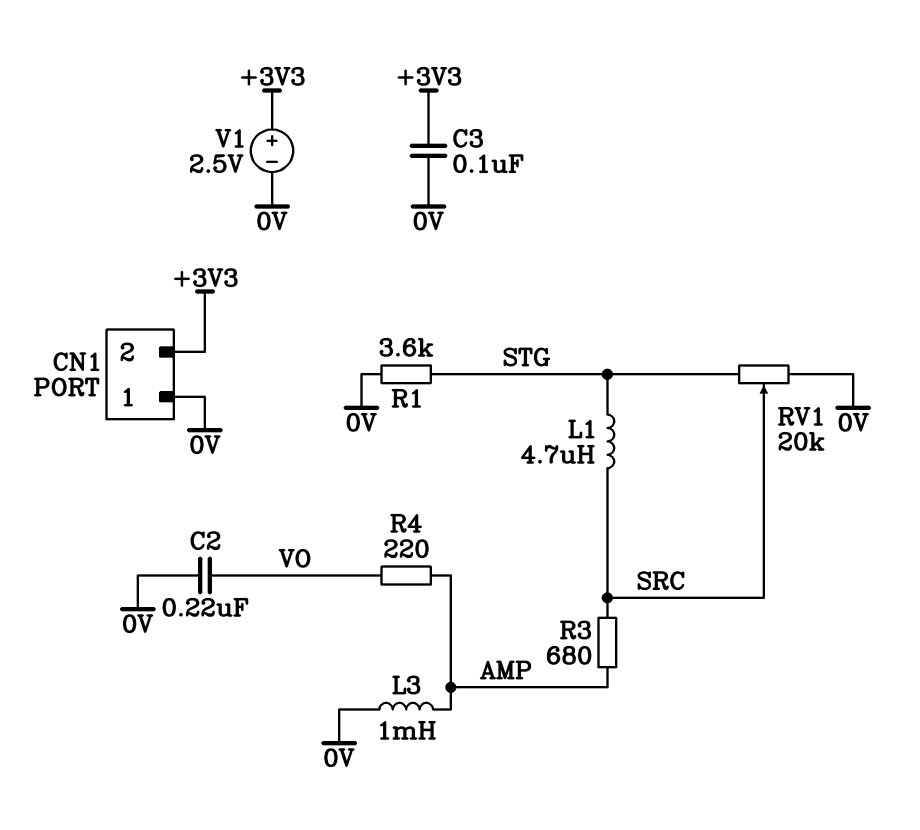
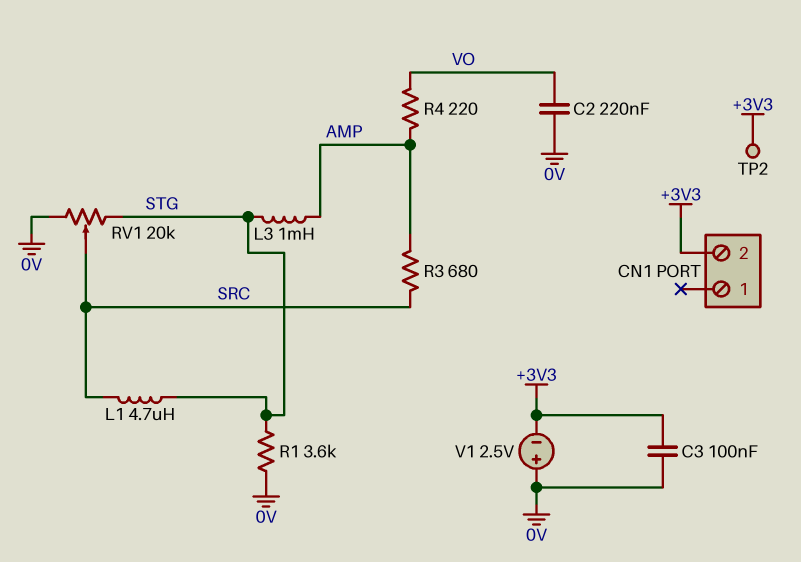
CN1 pin 1: 0V -> none
L3: 1mH (0V, AMP) -> 1mH (AMP, STG)
TP2: none -> test point (+3V3)
V1: 2.5V (plus +3V3, minus 0V) -> 2.5V (plus 0V, minus +3V3)

